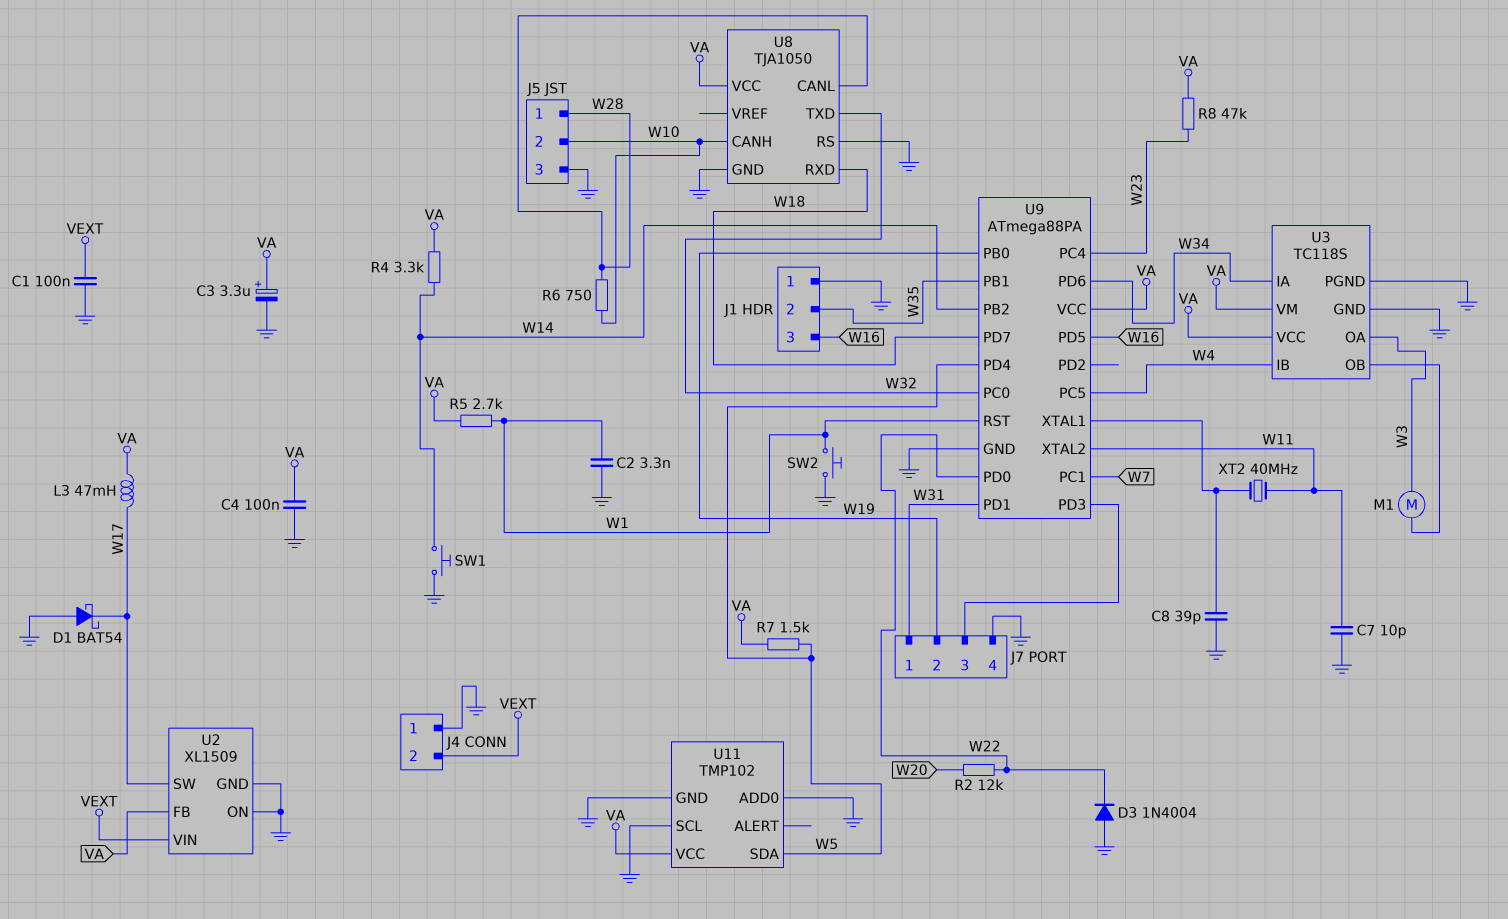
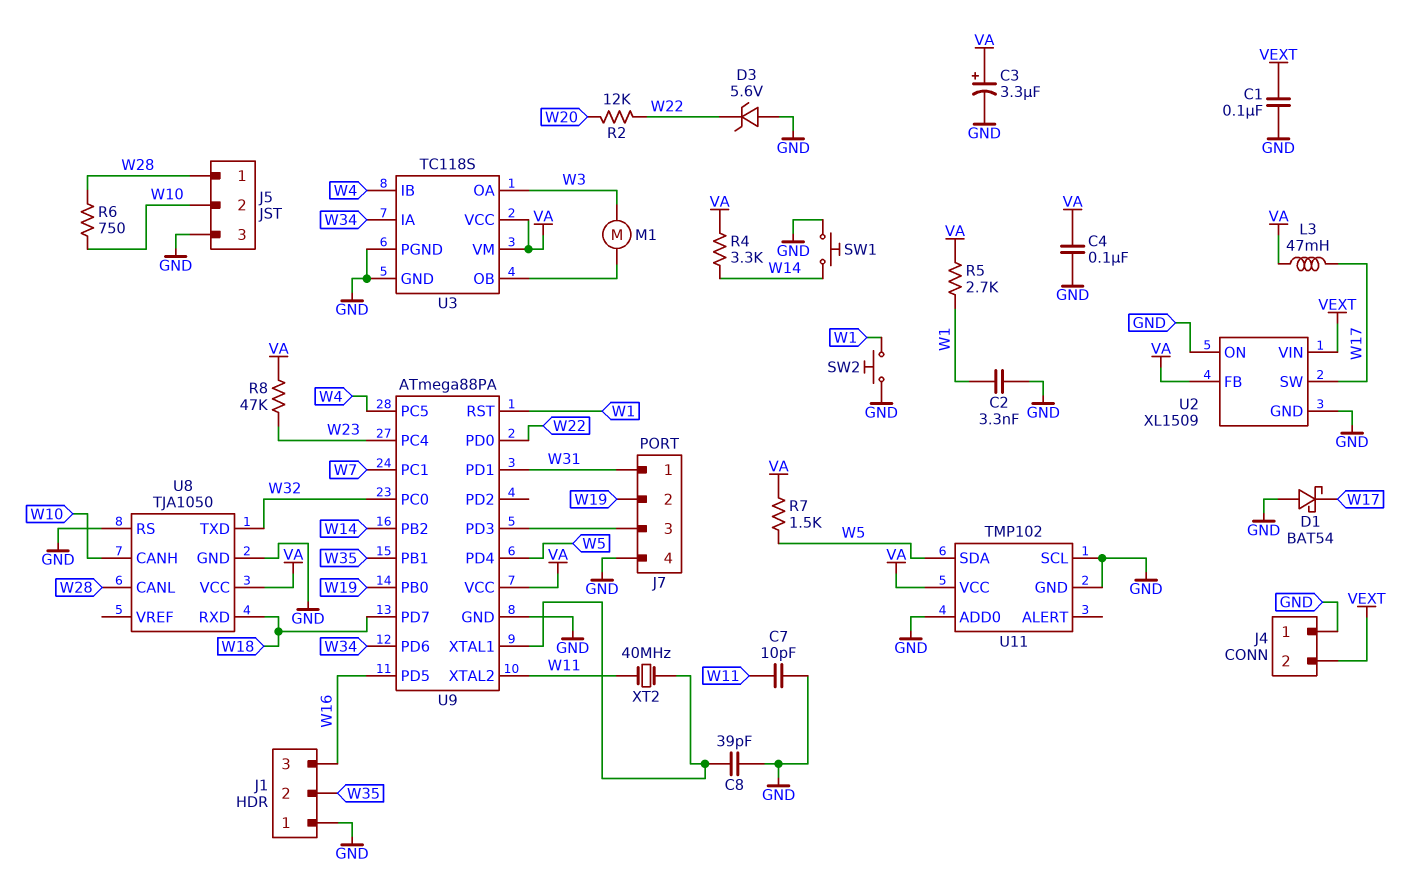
D3: diode 1N4004 (A GND, K W22) -> zener 5.6V (A GND, K W22)

